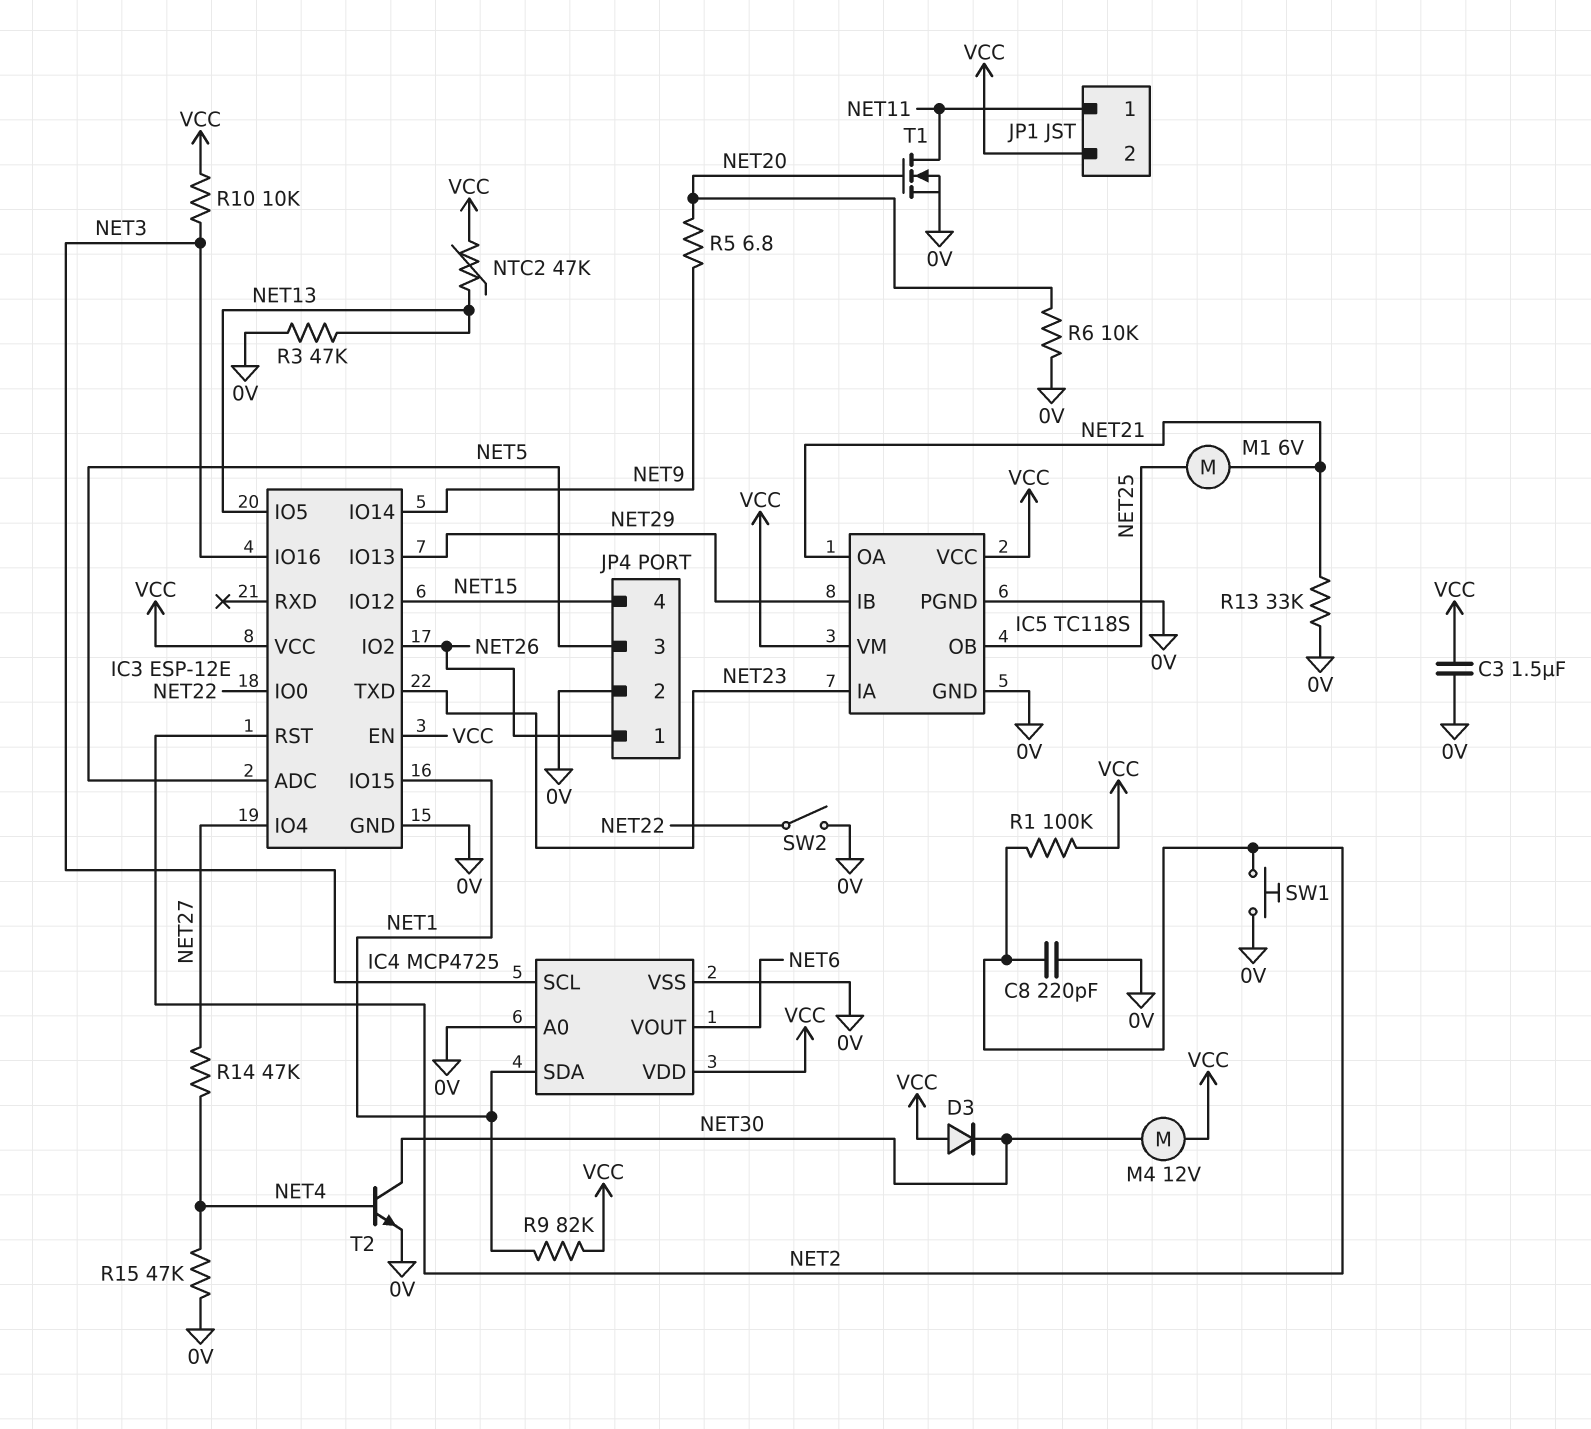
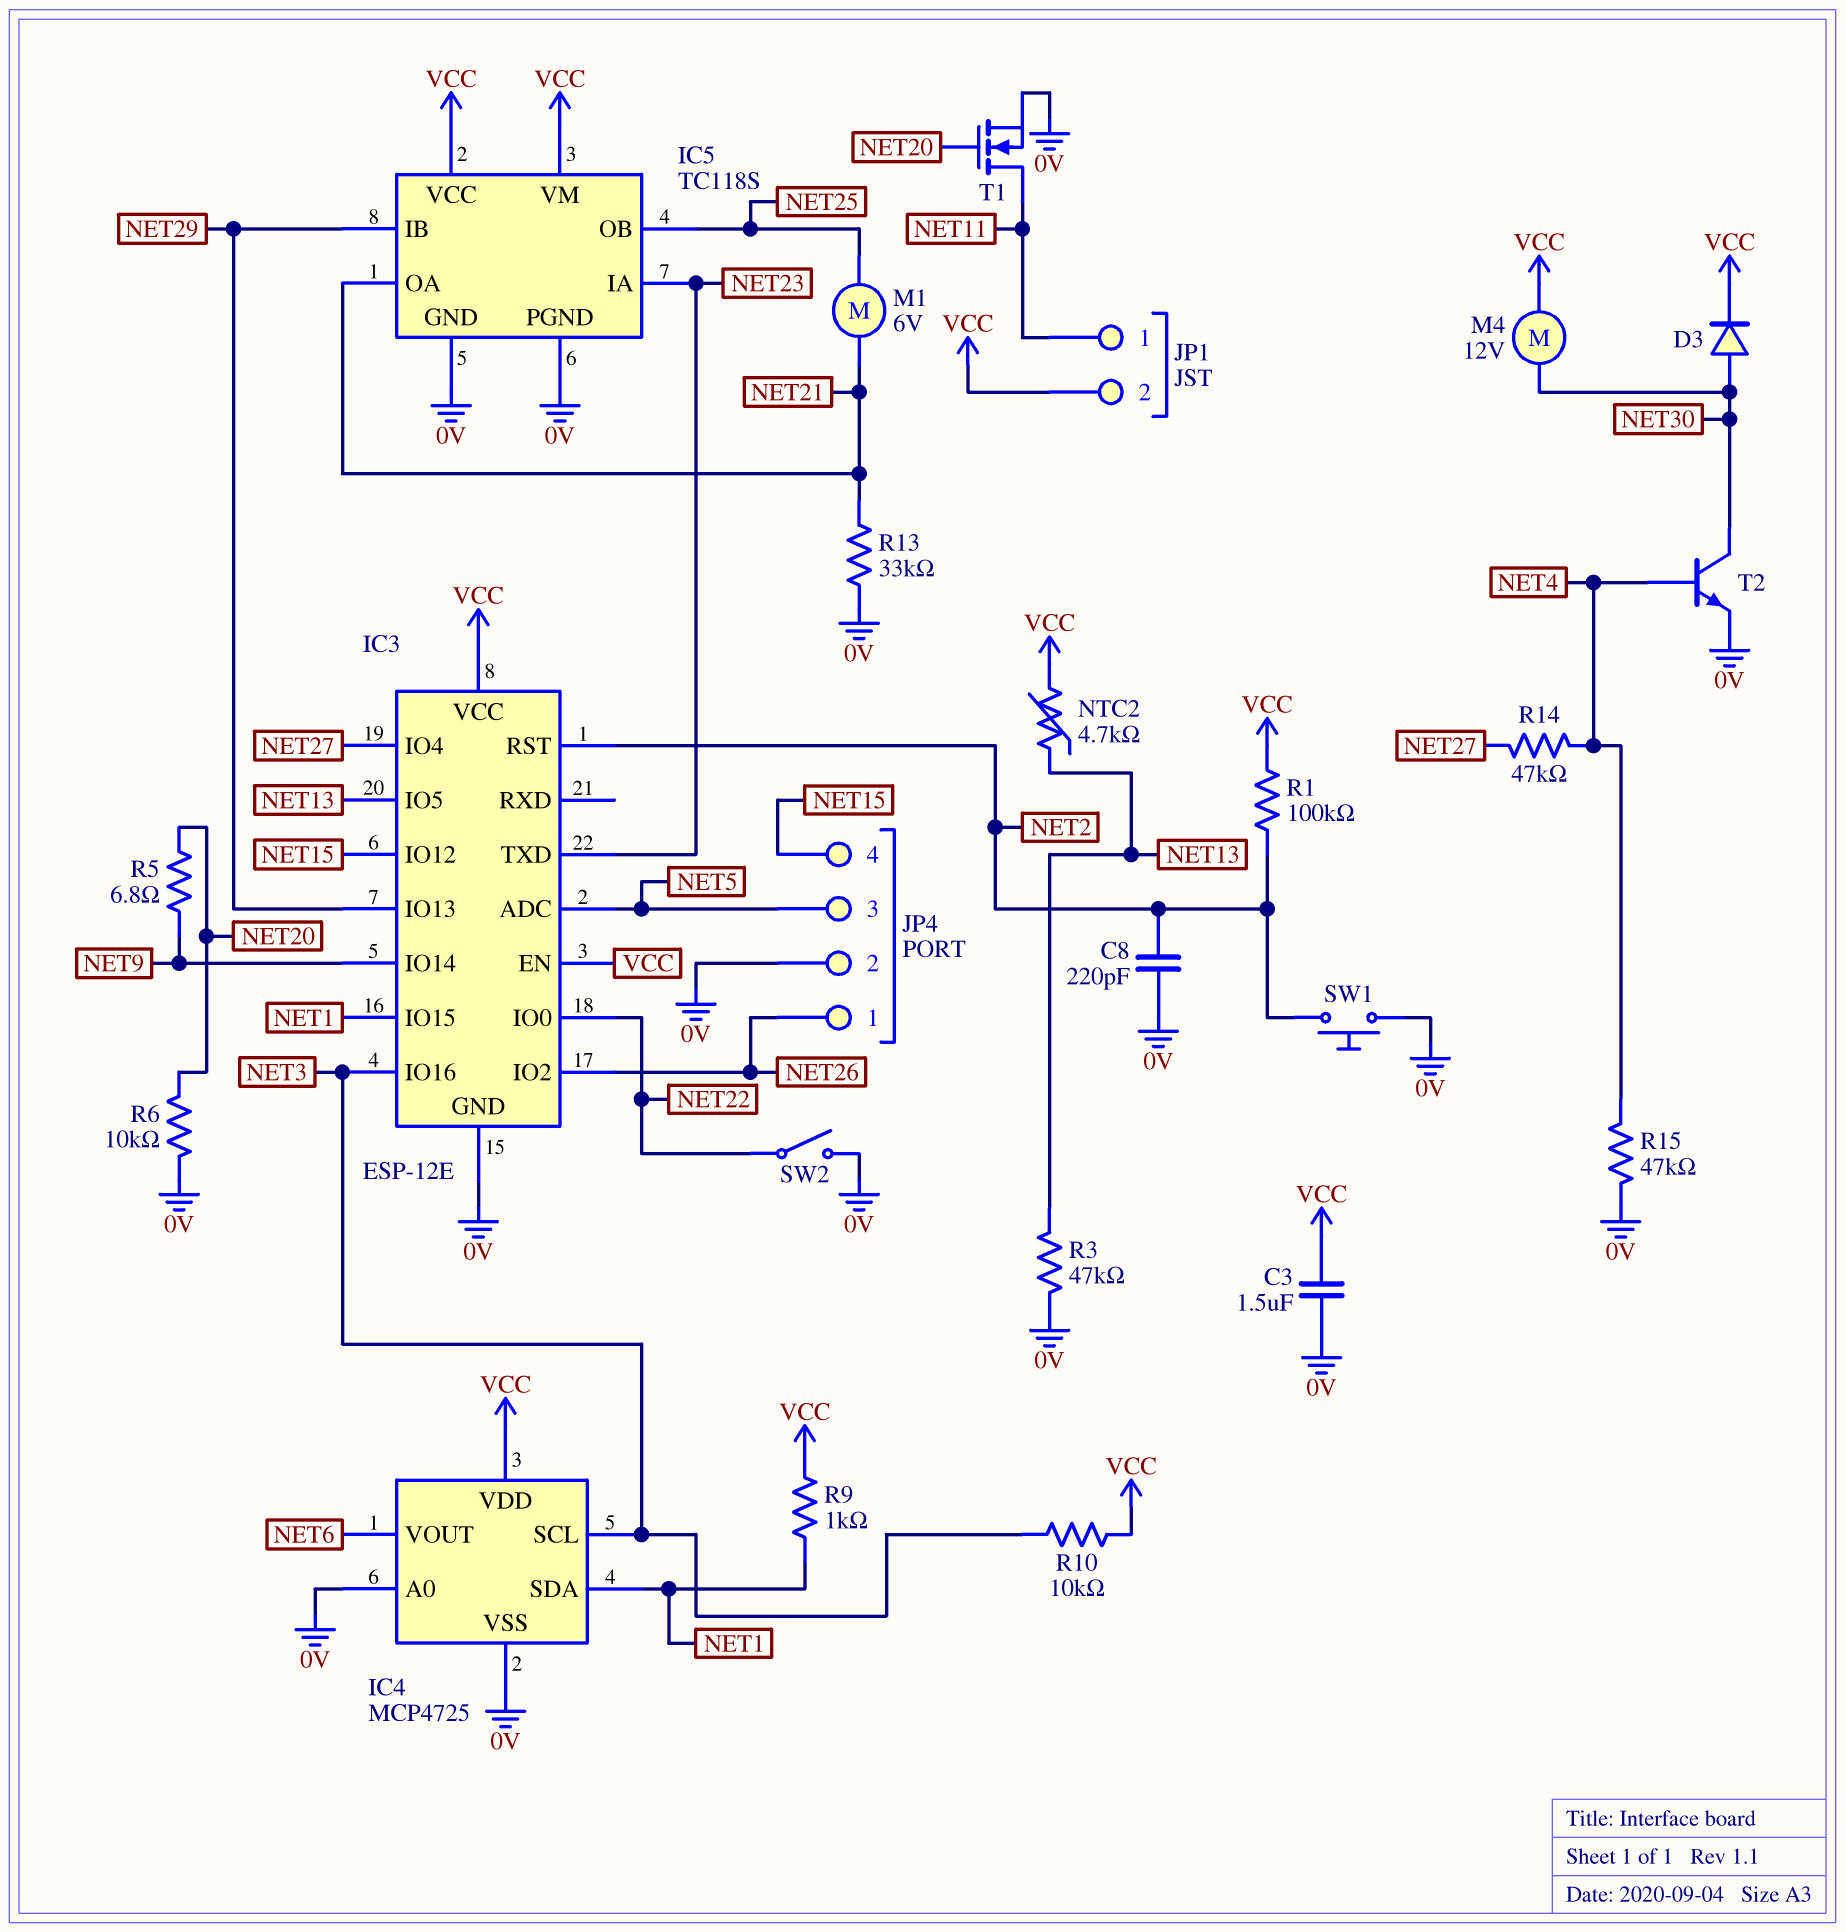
D3: diode (A VCC, K NET30) -> diode (A NET30, K VCC)
NTC2: 47k (NET13, VCC) -> 4.7k (NET13, VCC)
R9: 82k (NET1, VCC) -> 1k (NET1, VCC)

